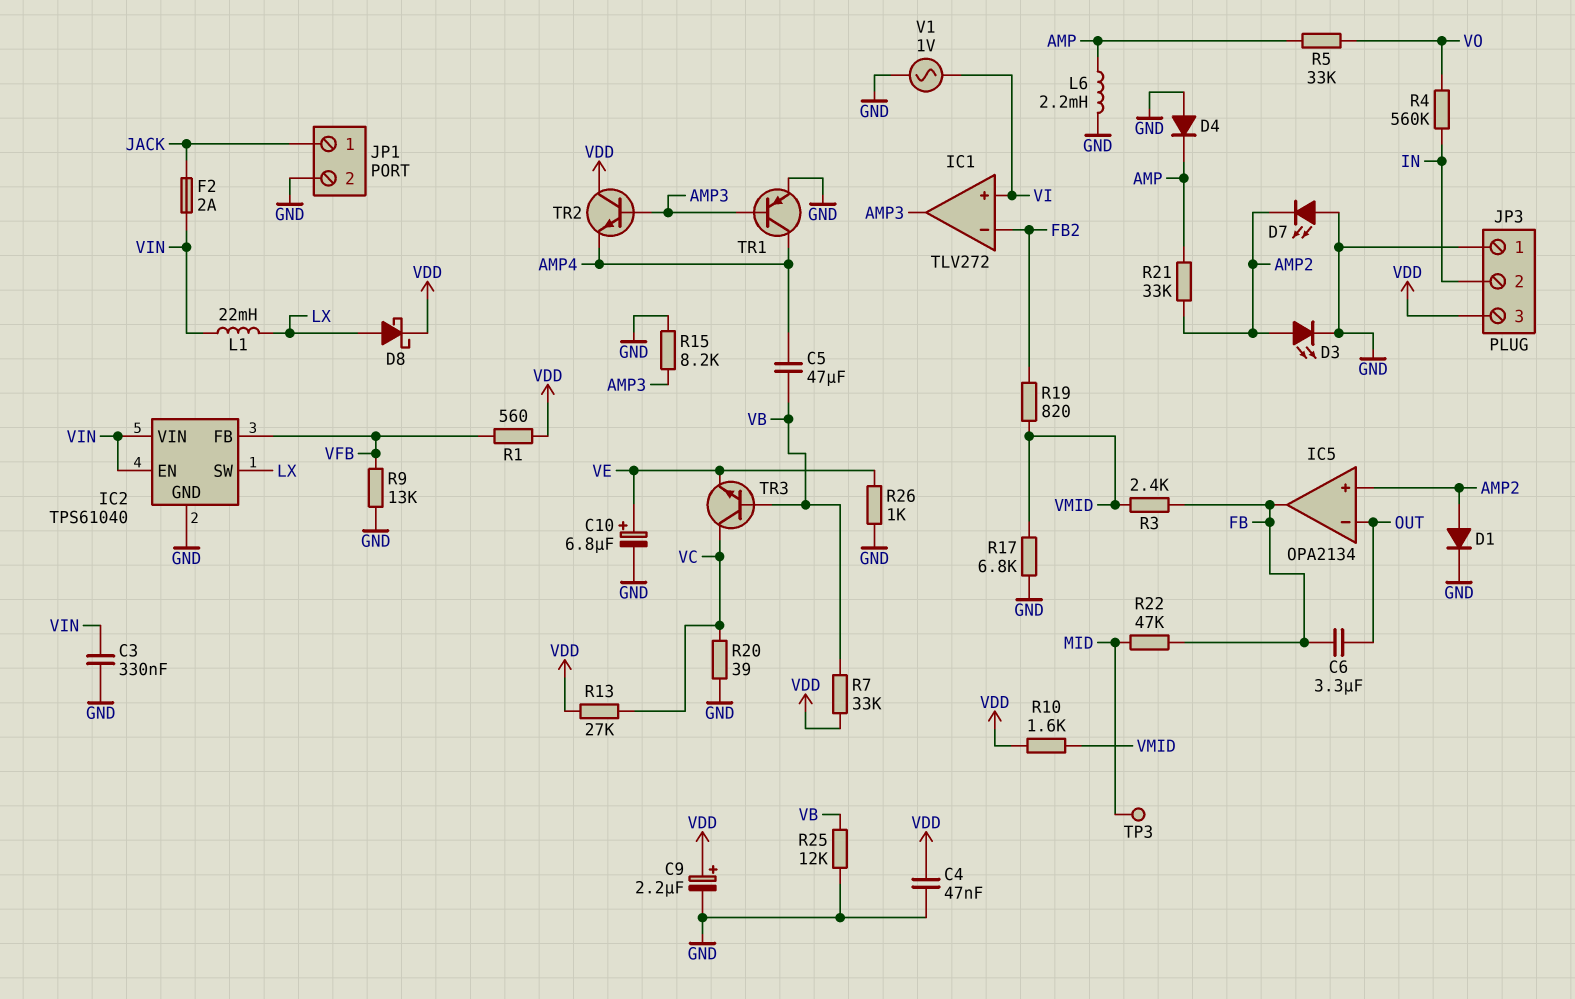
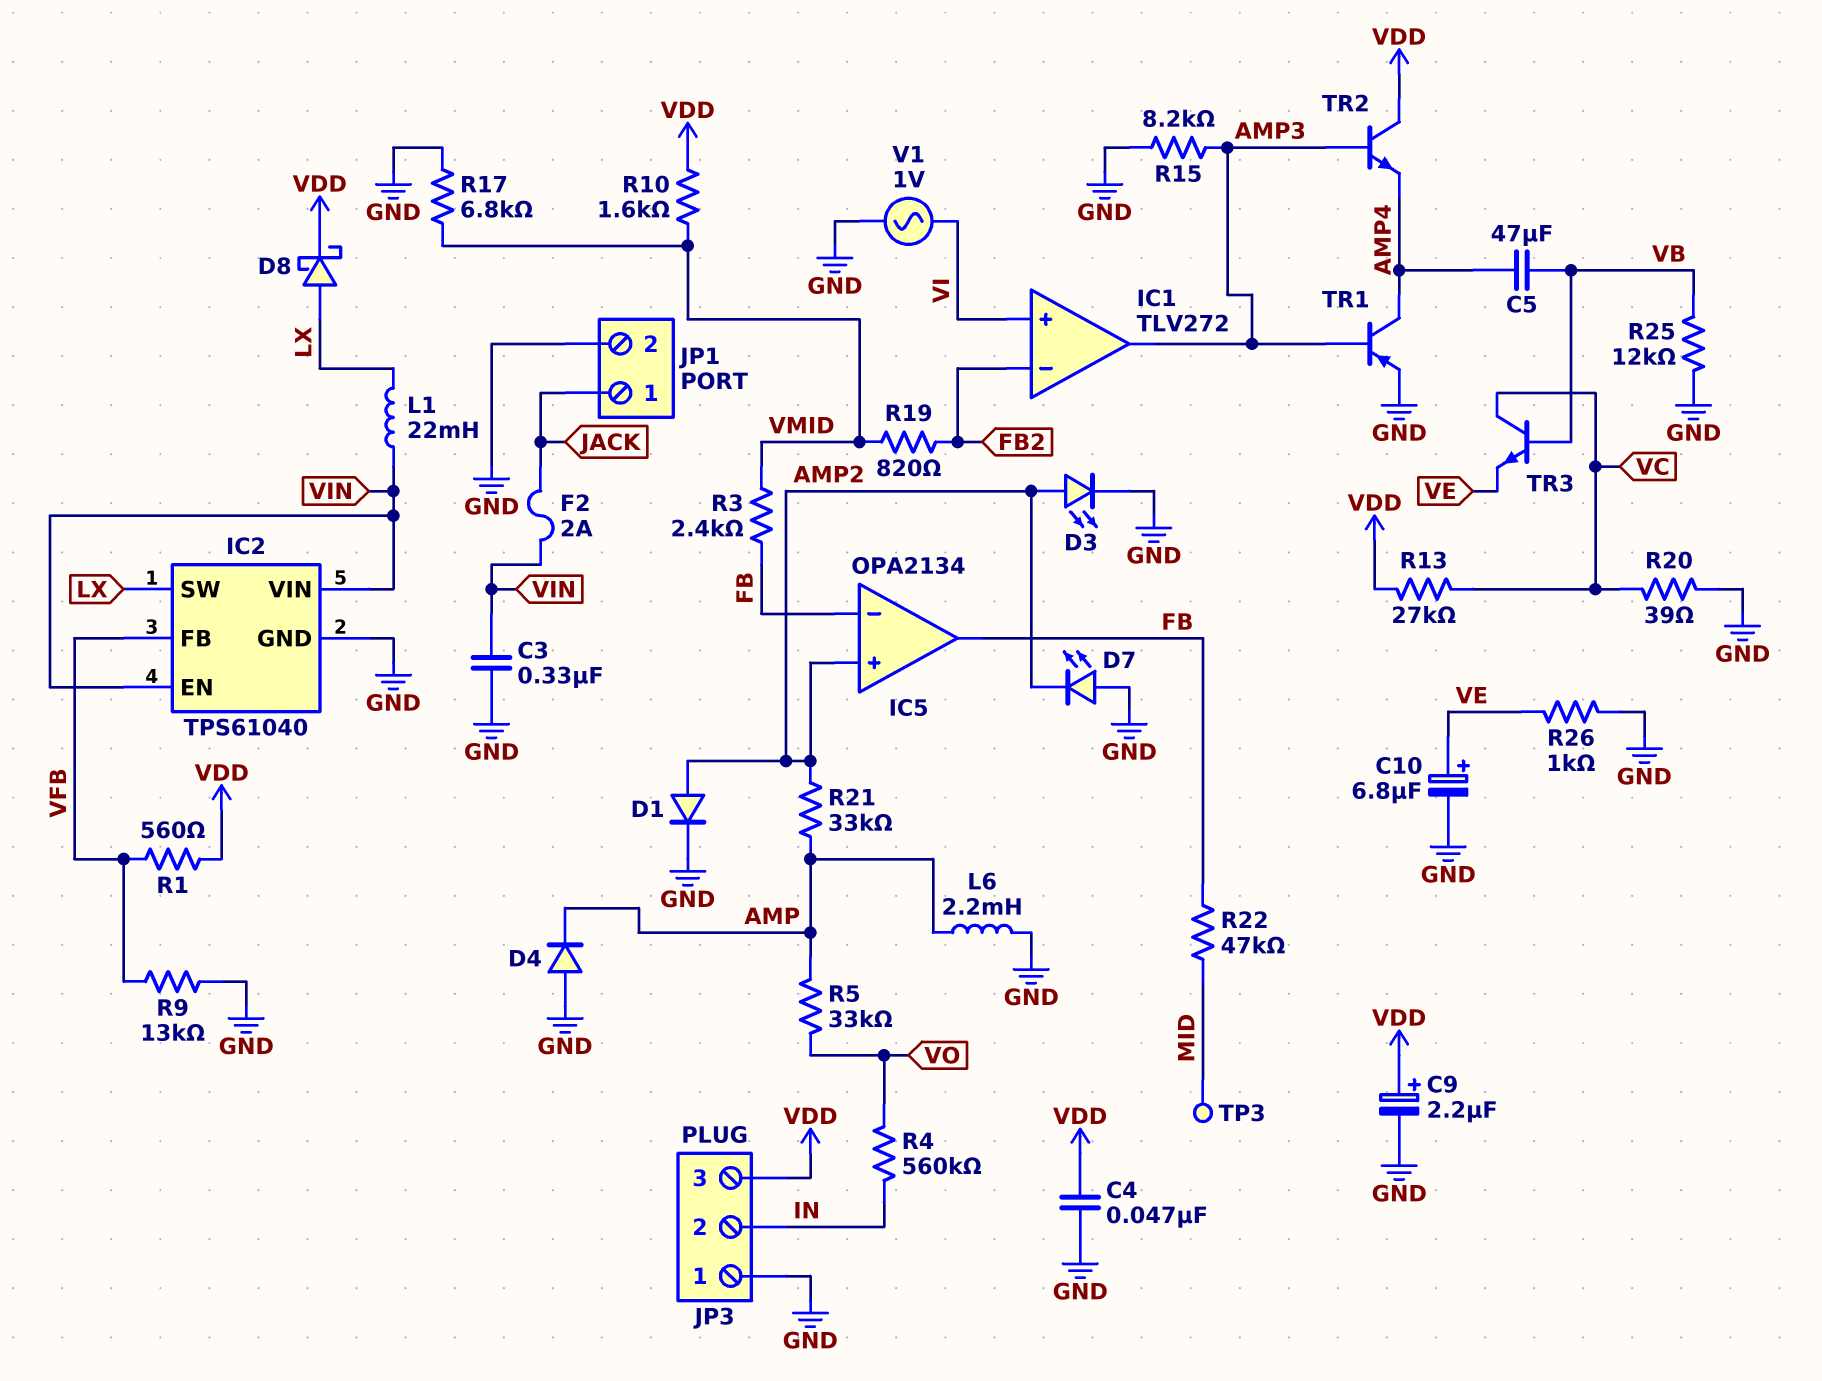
C6: 3.3uF (FB, OUT) -> none
IC5 pin in-: OUT -> FB
R7: 33k (VB, VDD) -> none

